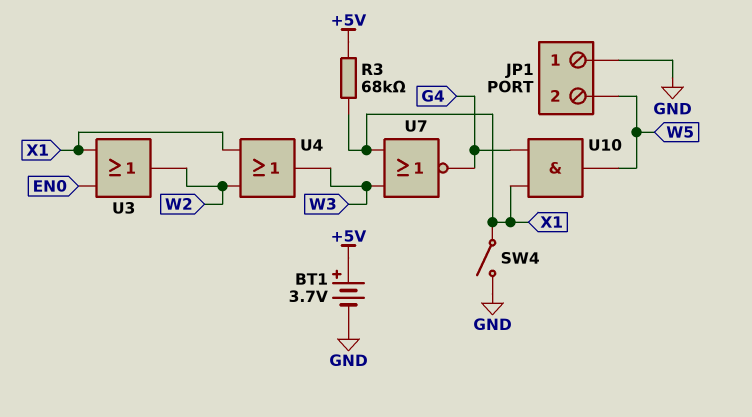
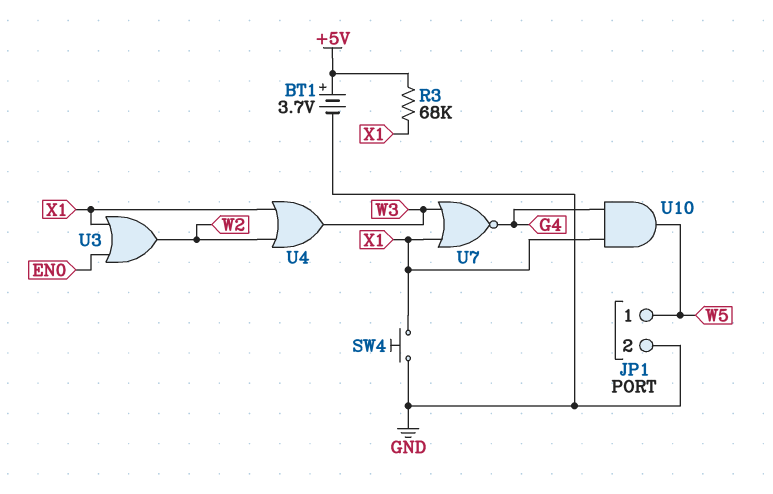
JP1 pin 1: GND -> W5
JP1 pin 2: W5 -> GND
SW4: switch (GND, X1) -> button (GND, X1)

